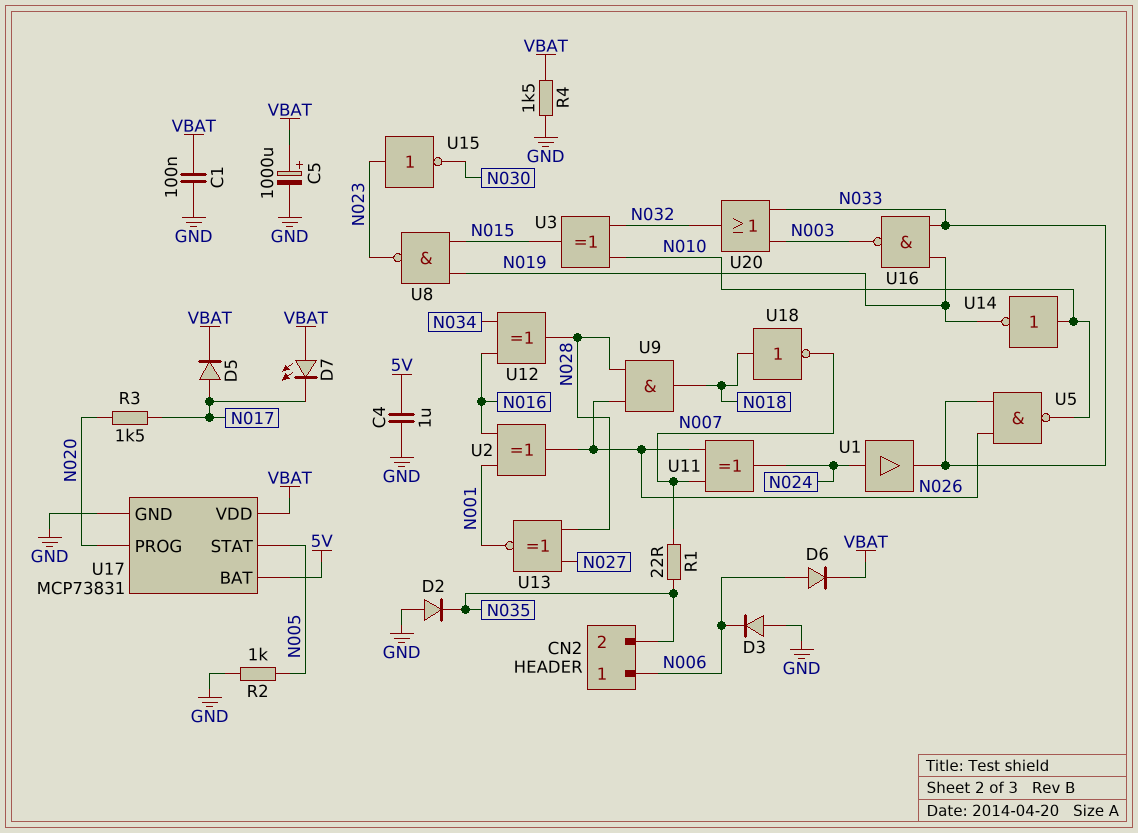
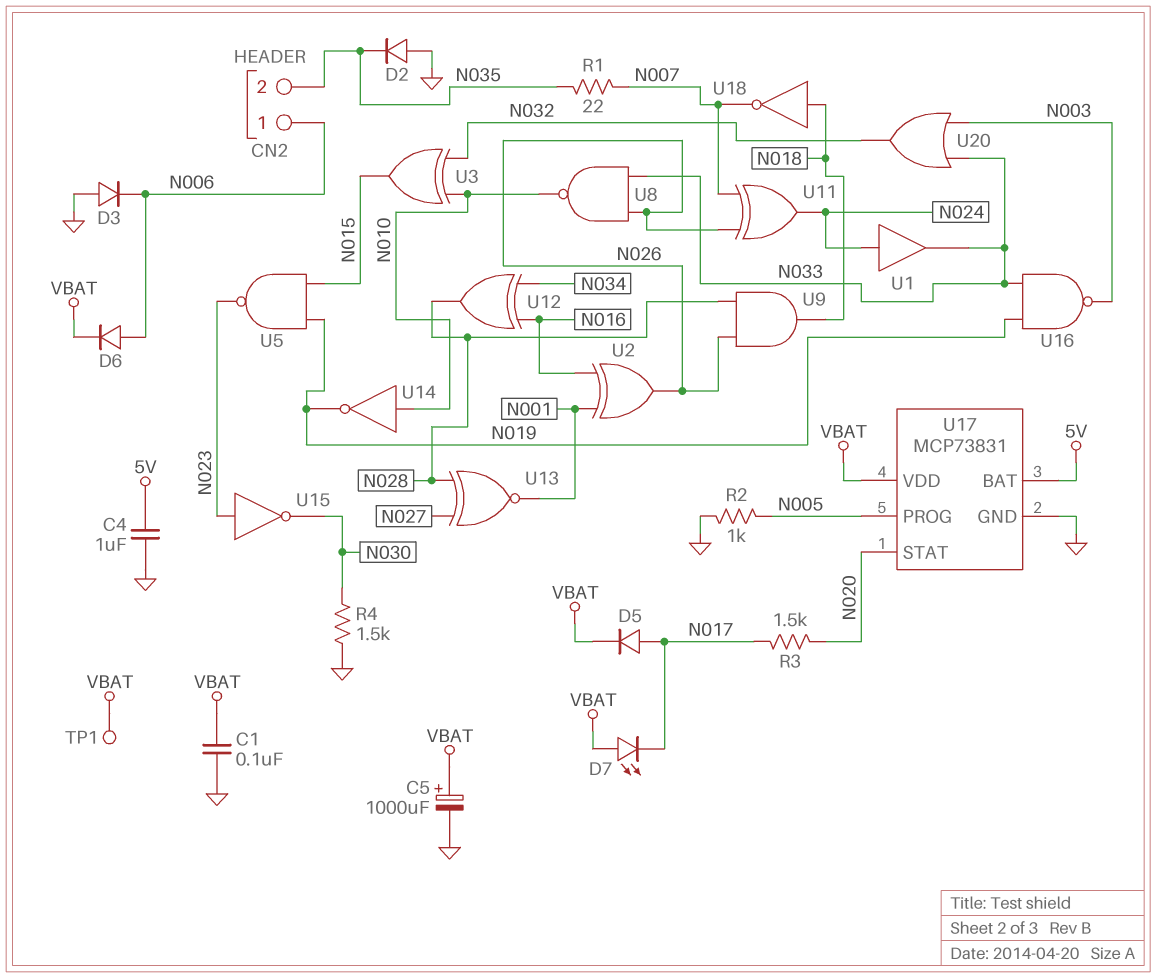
R4: 1.5k (GND, VBAT) -> 1.5k (GND, N030)
TP1: none -> test point (VBAT)
U5: NAND (in N026, in N033, out N010) -> NAND (in N015, in N019, out N023)
U8: NAND (in N015, in N019, out N023) -> NAND (in N026, in N033, out N010)
U17 pin PROG: N020 -> N005
U17 pin STAT: N005 -> N020

